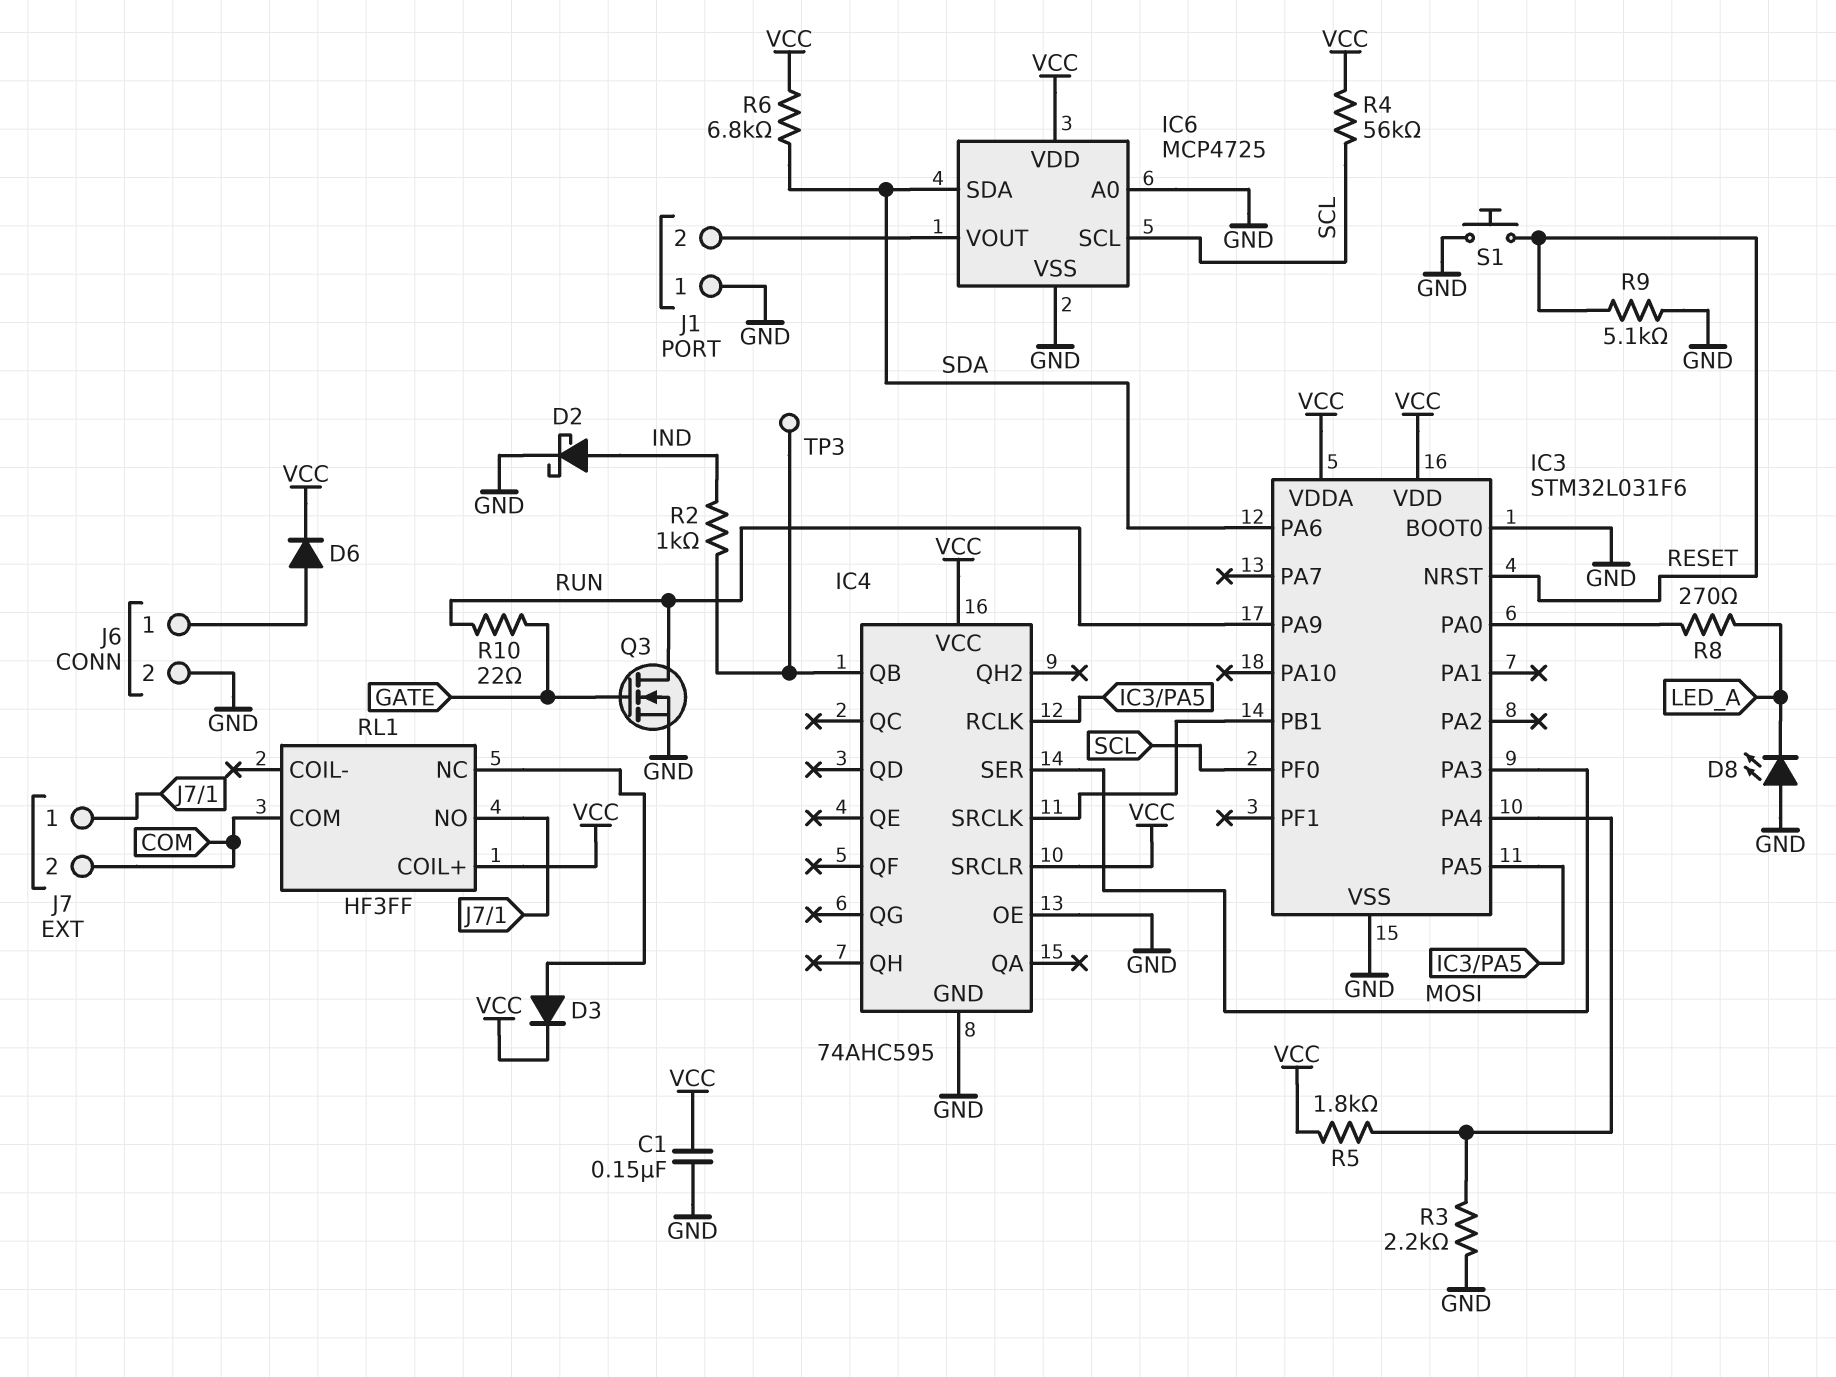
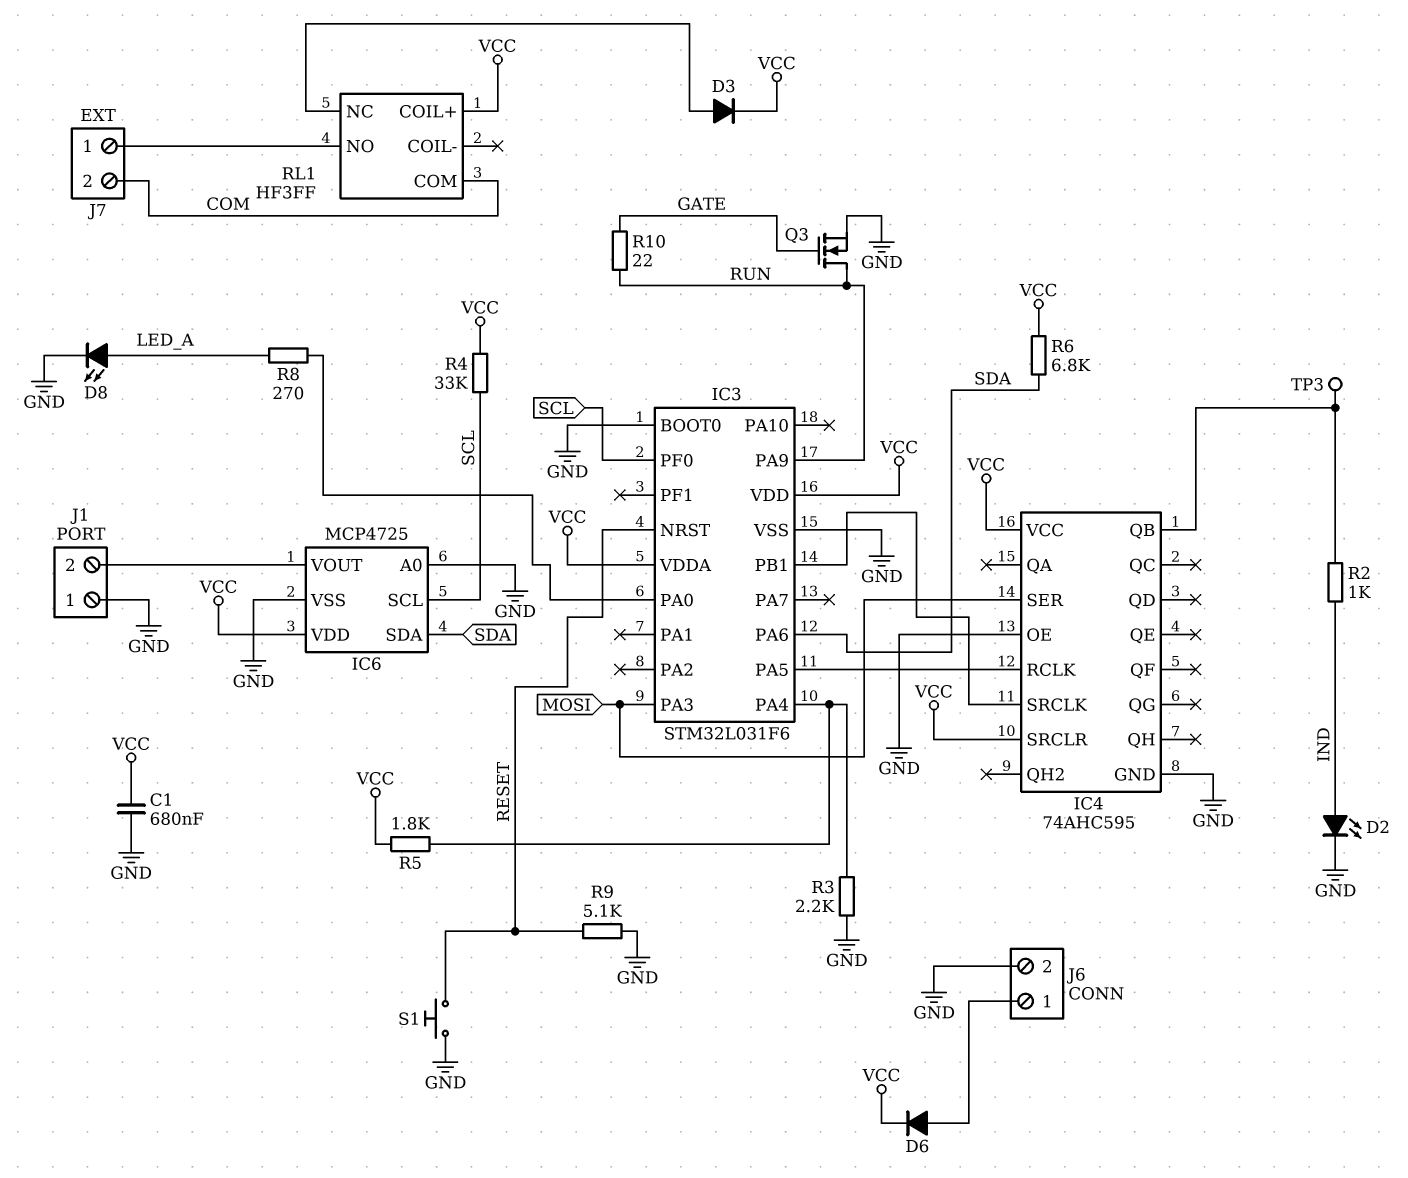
C1: 150nF (GND, VCC) -> 680nF (GND, VCC)
D2: schottky (A IND, K GND) -> LED (A IND, K GND)
D8: LED (A GND, K LED_A) -> LED (A LED_A, K GND)
R4: 56k (SCL, VCC) -> 33k (SCL, VCC)

